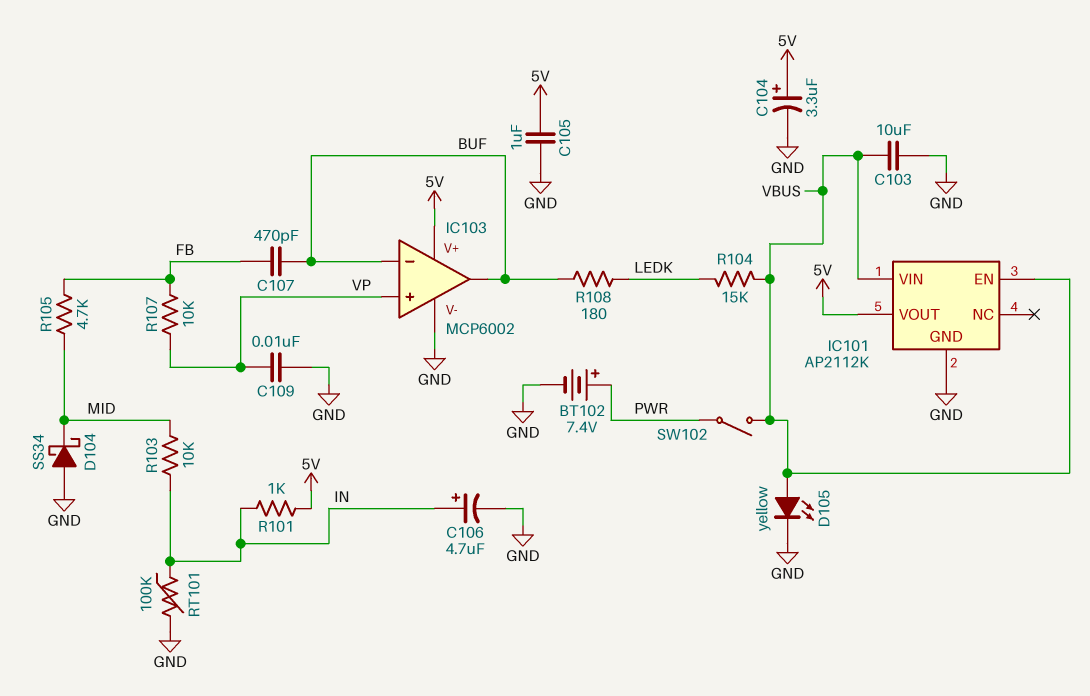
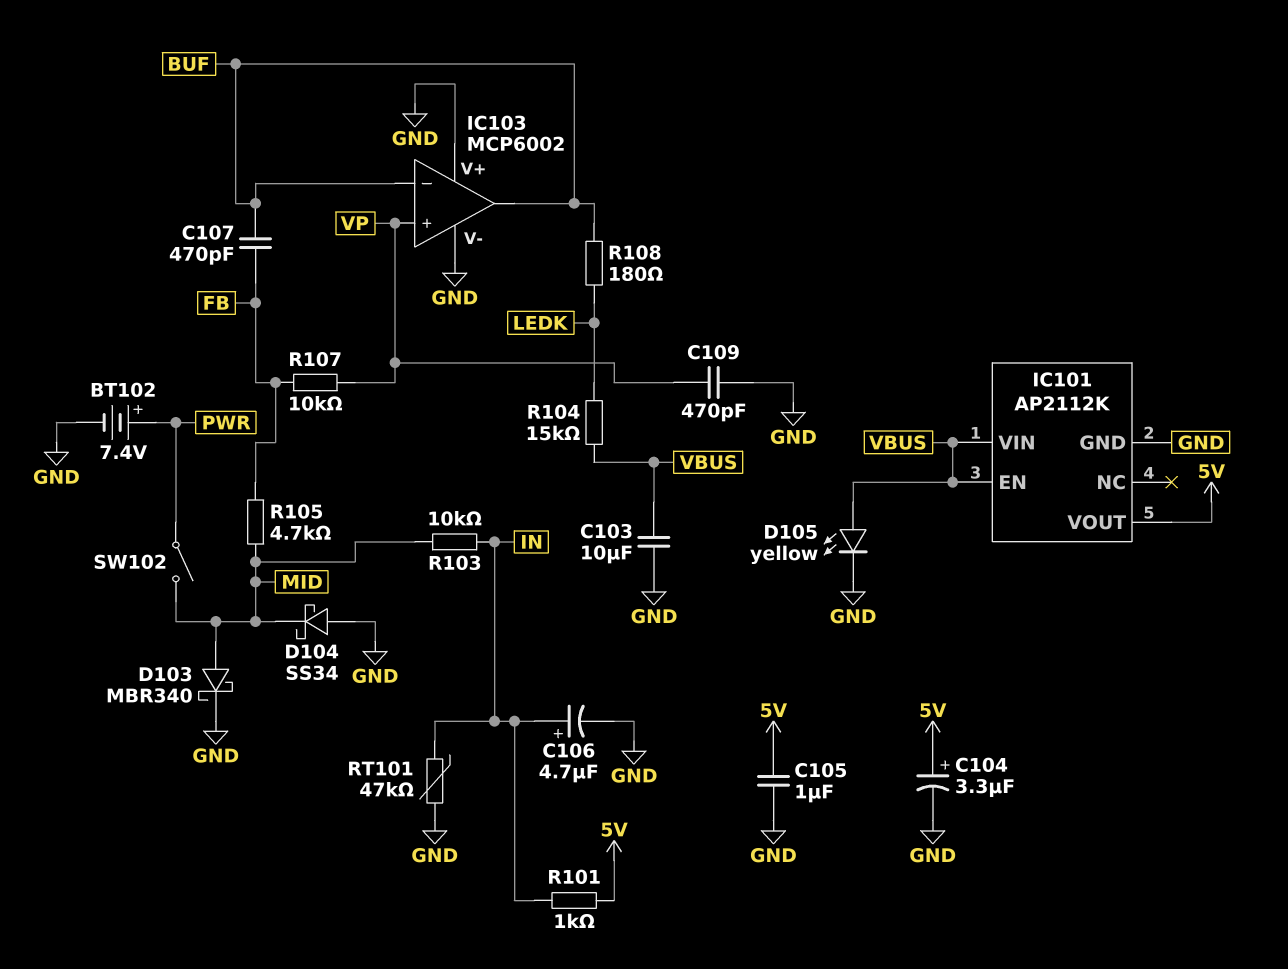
C109: 10nF (GND, VP) -> 470pF (GND, VP)
D103: none -> schottky MBR340 (A MID, K GND)
IC103 pin V+: 5V -> GND
RT101: 100k (GND, IN) -> 47k (GND, IN)
SW102: switch (PWR, VBUS) -> switch (MID, PWR)

